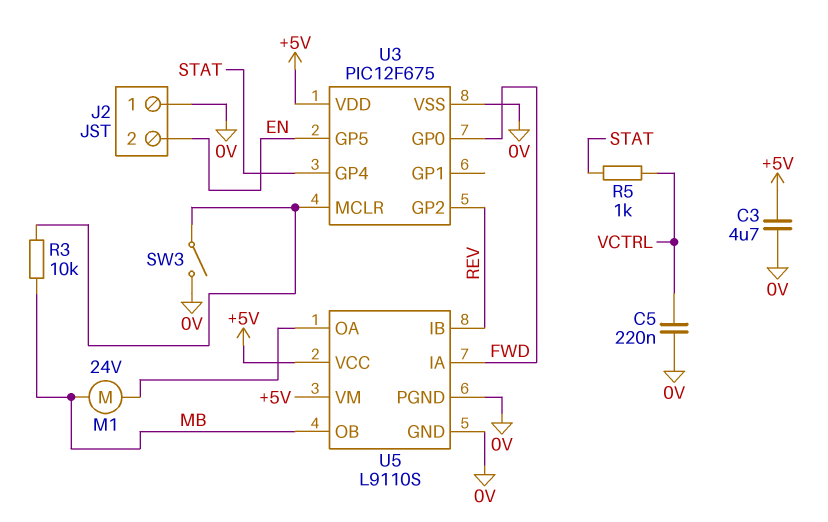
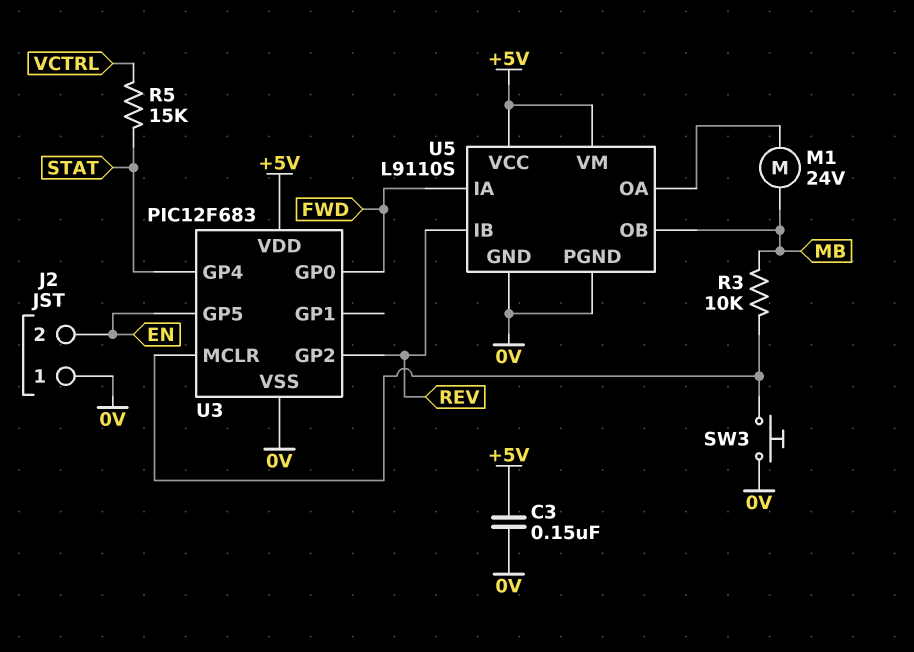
C3: 4.7uF (+5V, 0V) -> 150nF (+5V, 0V)
C5: 220nF (0V, VCTRL) -> none
R5: 1k (STAT, VCTRL) -> 15k (STAT, VCTRL)
SW3: switch (0V, U3/MCLR) -> button (0V, U3/MCLR)
U3: PIC12F675 -> PIC12F683

